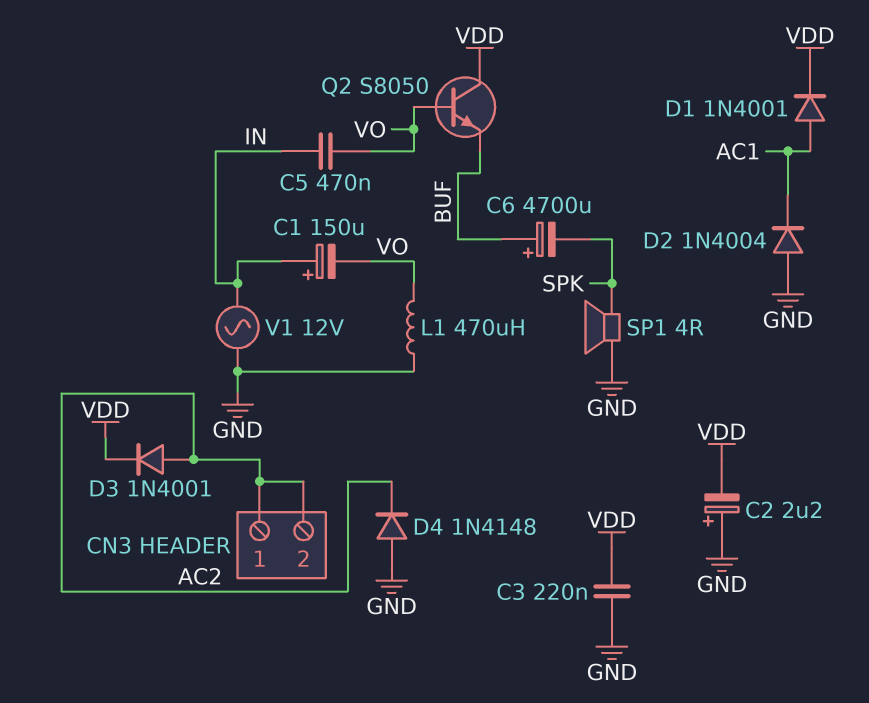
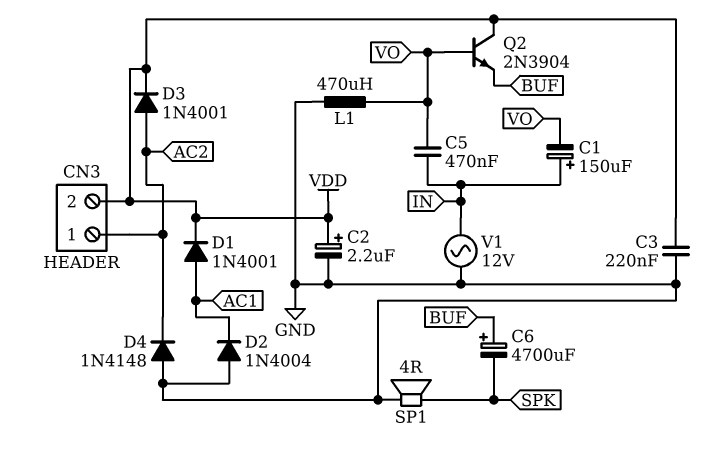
C2: 2.2uF (plus GND, minus VDD) -> 2.2uF (plus VDD, minus GND)
CN3 pin 2: AC2 -> VDD
Q2: NPN S8050 (B VO, C VDD, E BUF) -> NPN 2N3904 (B VO, C VDD, E BUF)

